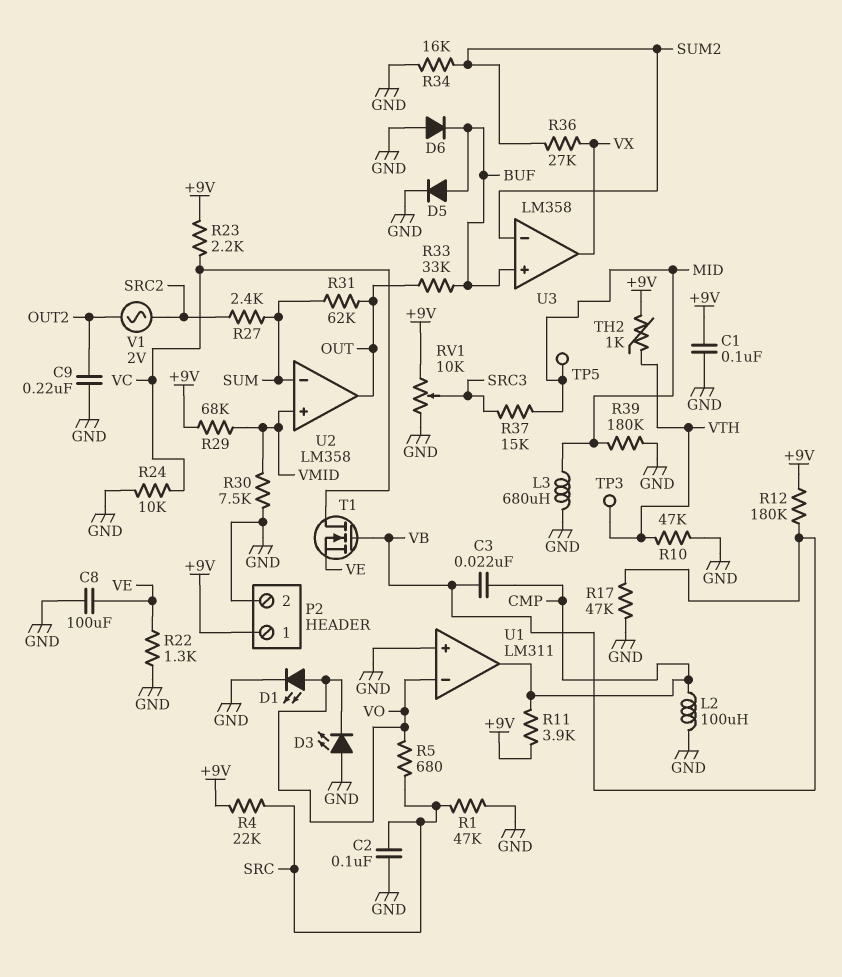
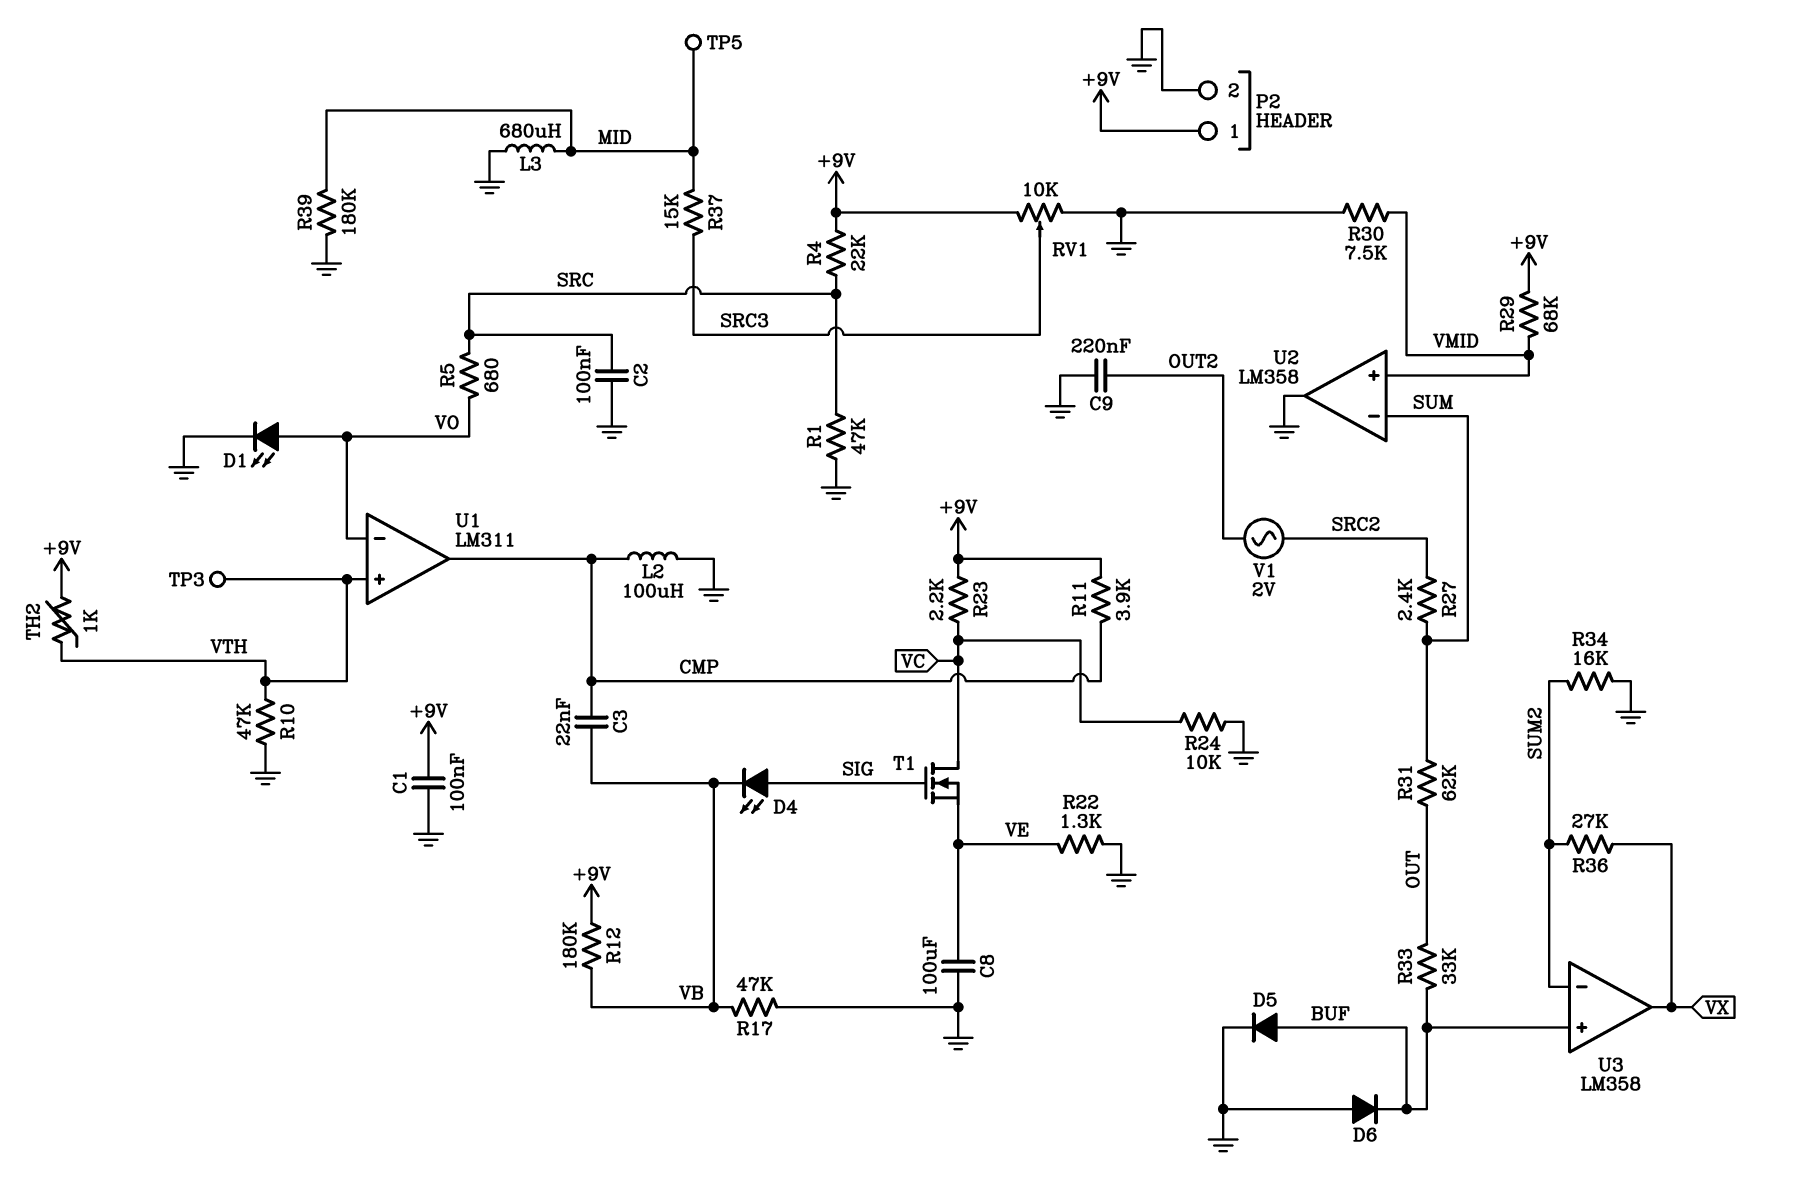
D3: LED (A GND, K VO) -> none
D4: none -> LED (A SIG, K VB)
T1: NMOS (G VB, D VC, S VE) -> NMOS (G SIG, D VC, S VE)
U1 pin in+: GND -> VTH
U2 pin out: OUT -> GND

